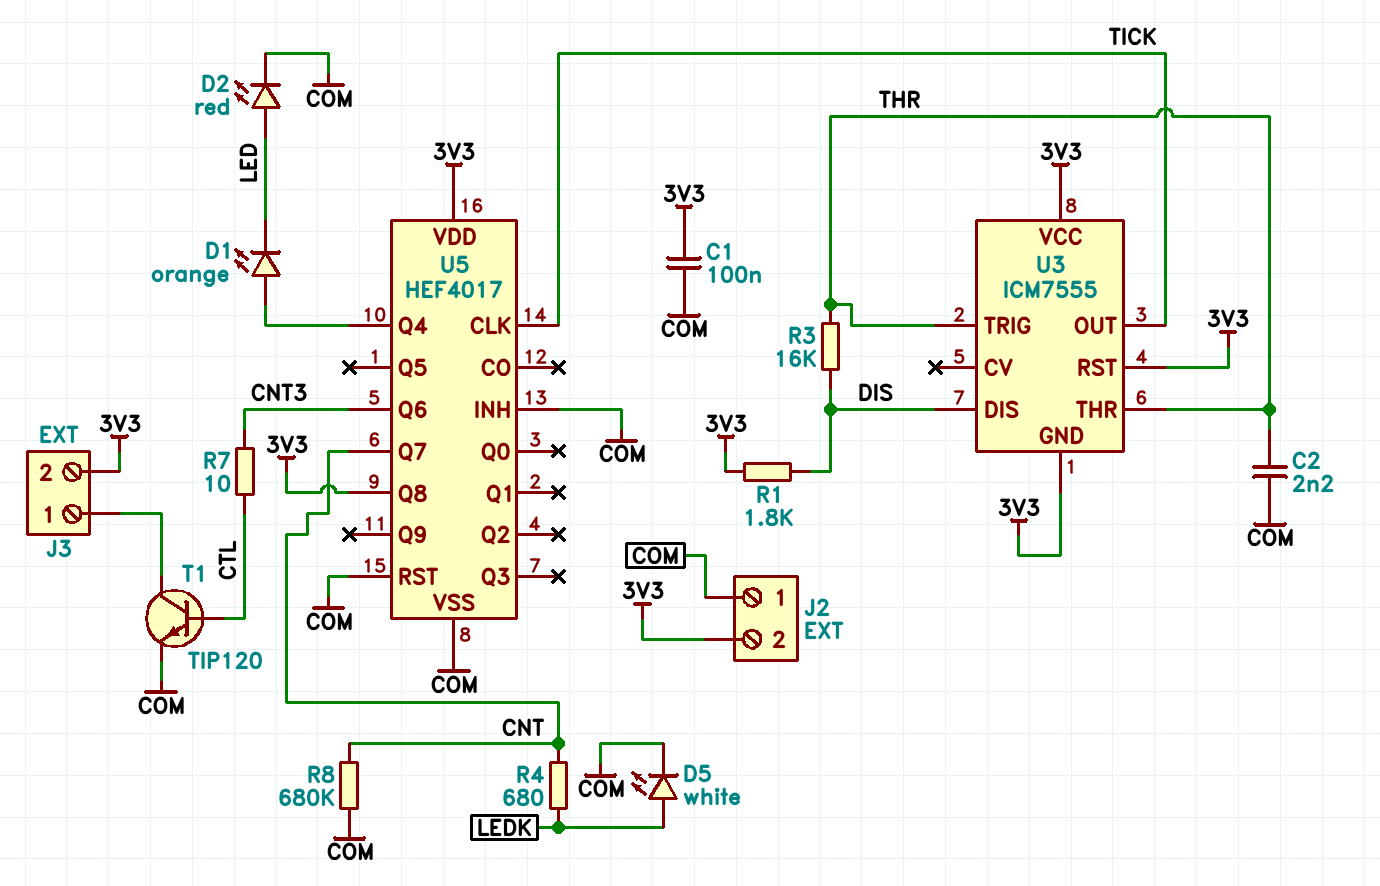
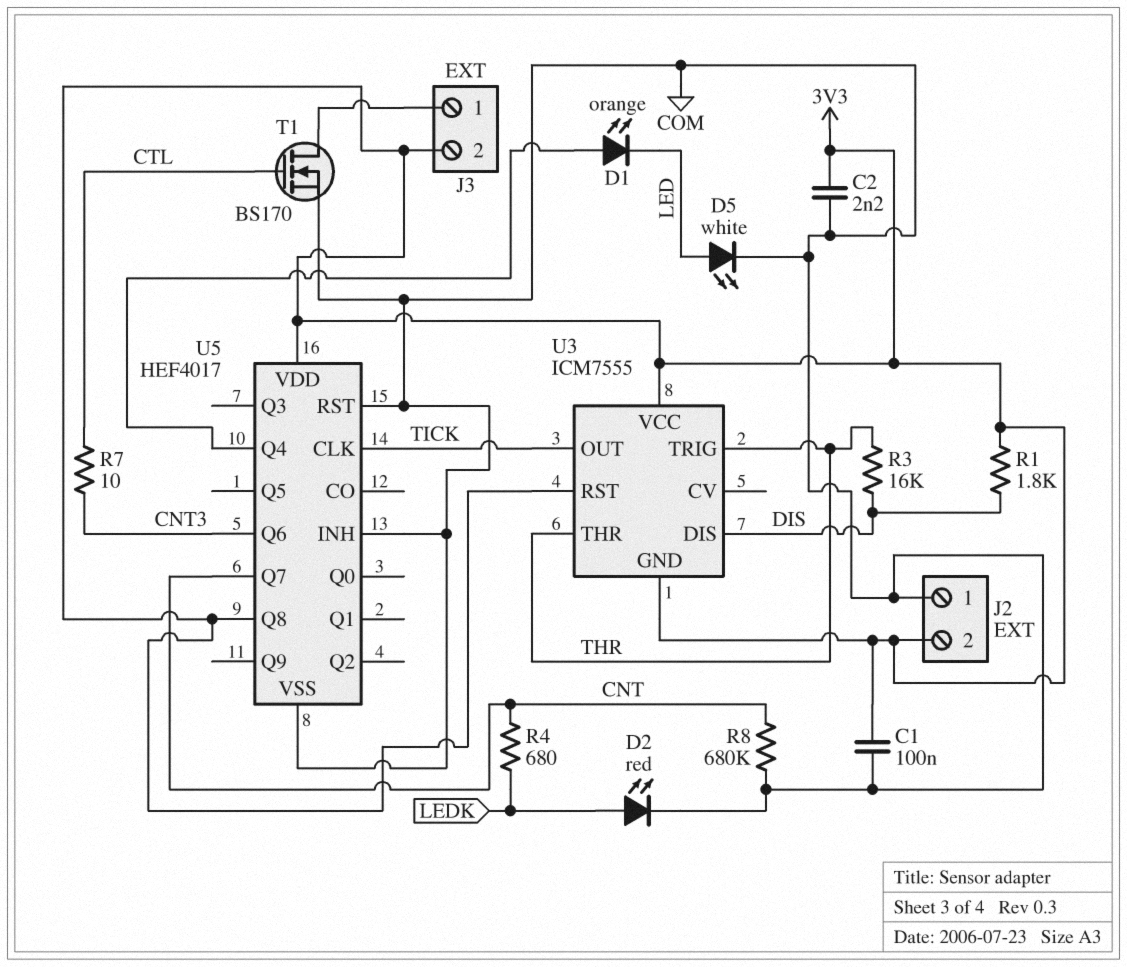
C2: 2.2nF (COM, THR) -> 2.2nF (3V3, COM)
D2: LED red (A LED, K COM) -> LED red (A LEDK, K COM)
D5: LED white (A LEDK, K COM) -> LED white (A LED, K COM)
T1: NPN TIP120 (B CTL, C J3/1, E COM) -> NMOS BS170 (G CTL, D J3/1, S COM)

